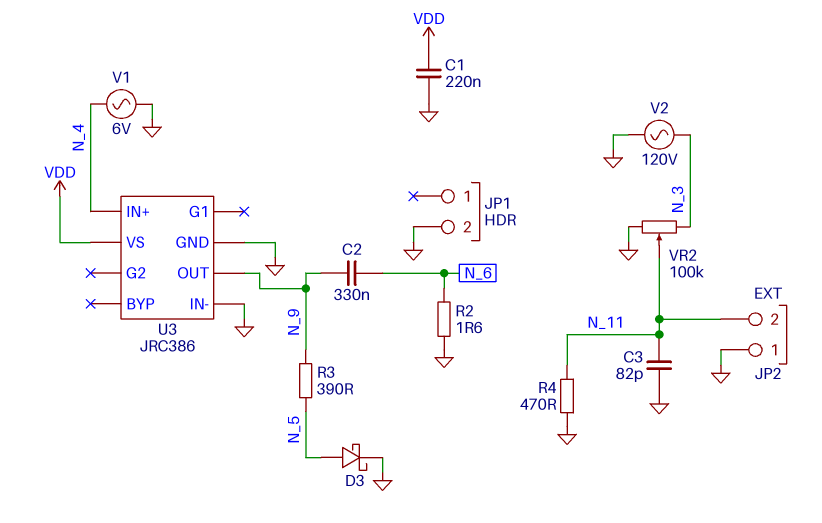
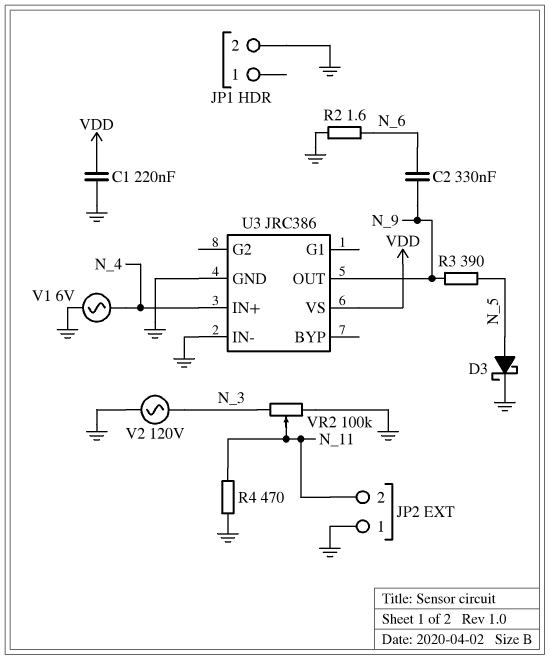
C3: 82pF (GND, N_11) -> none

